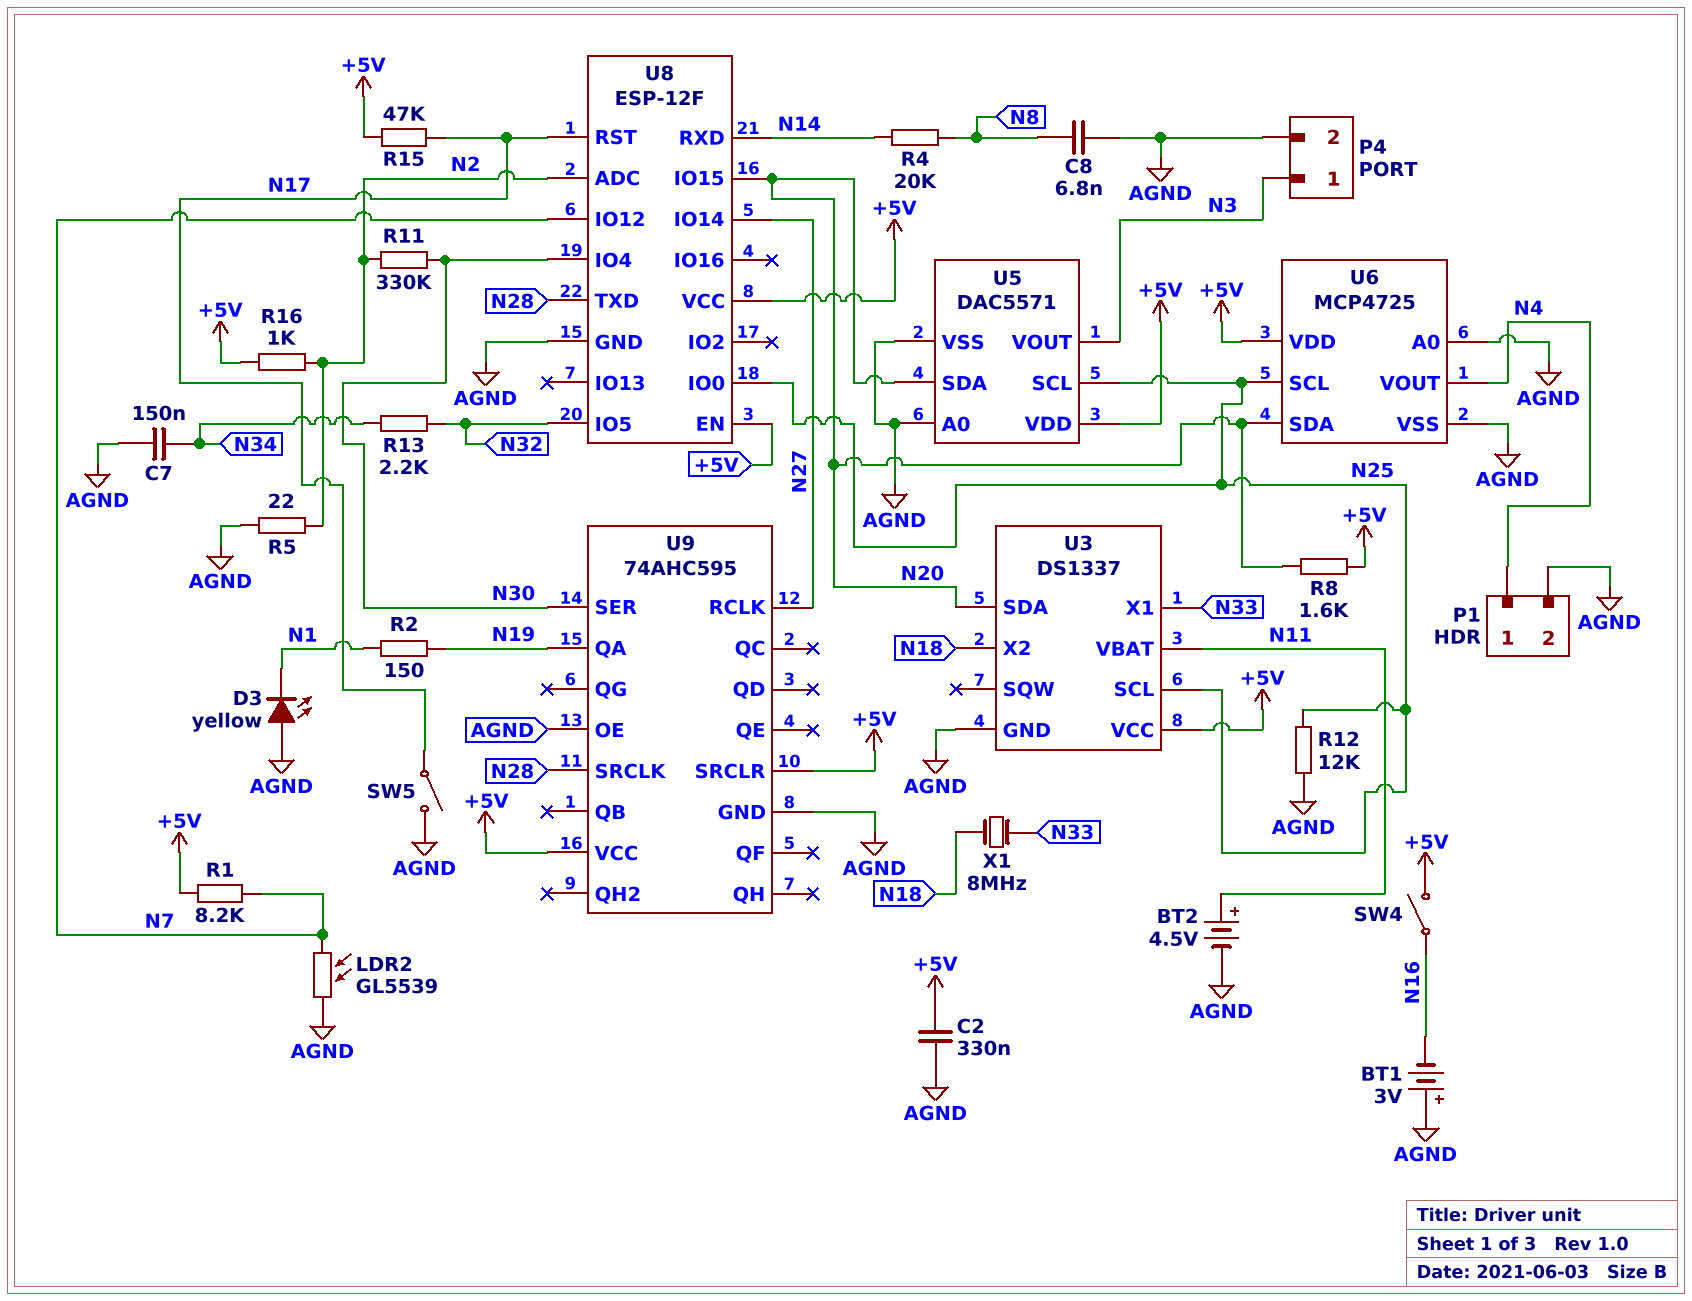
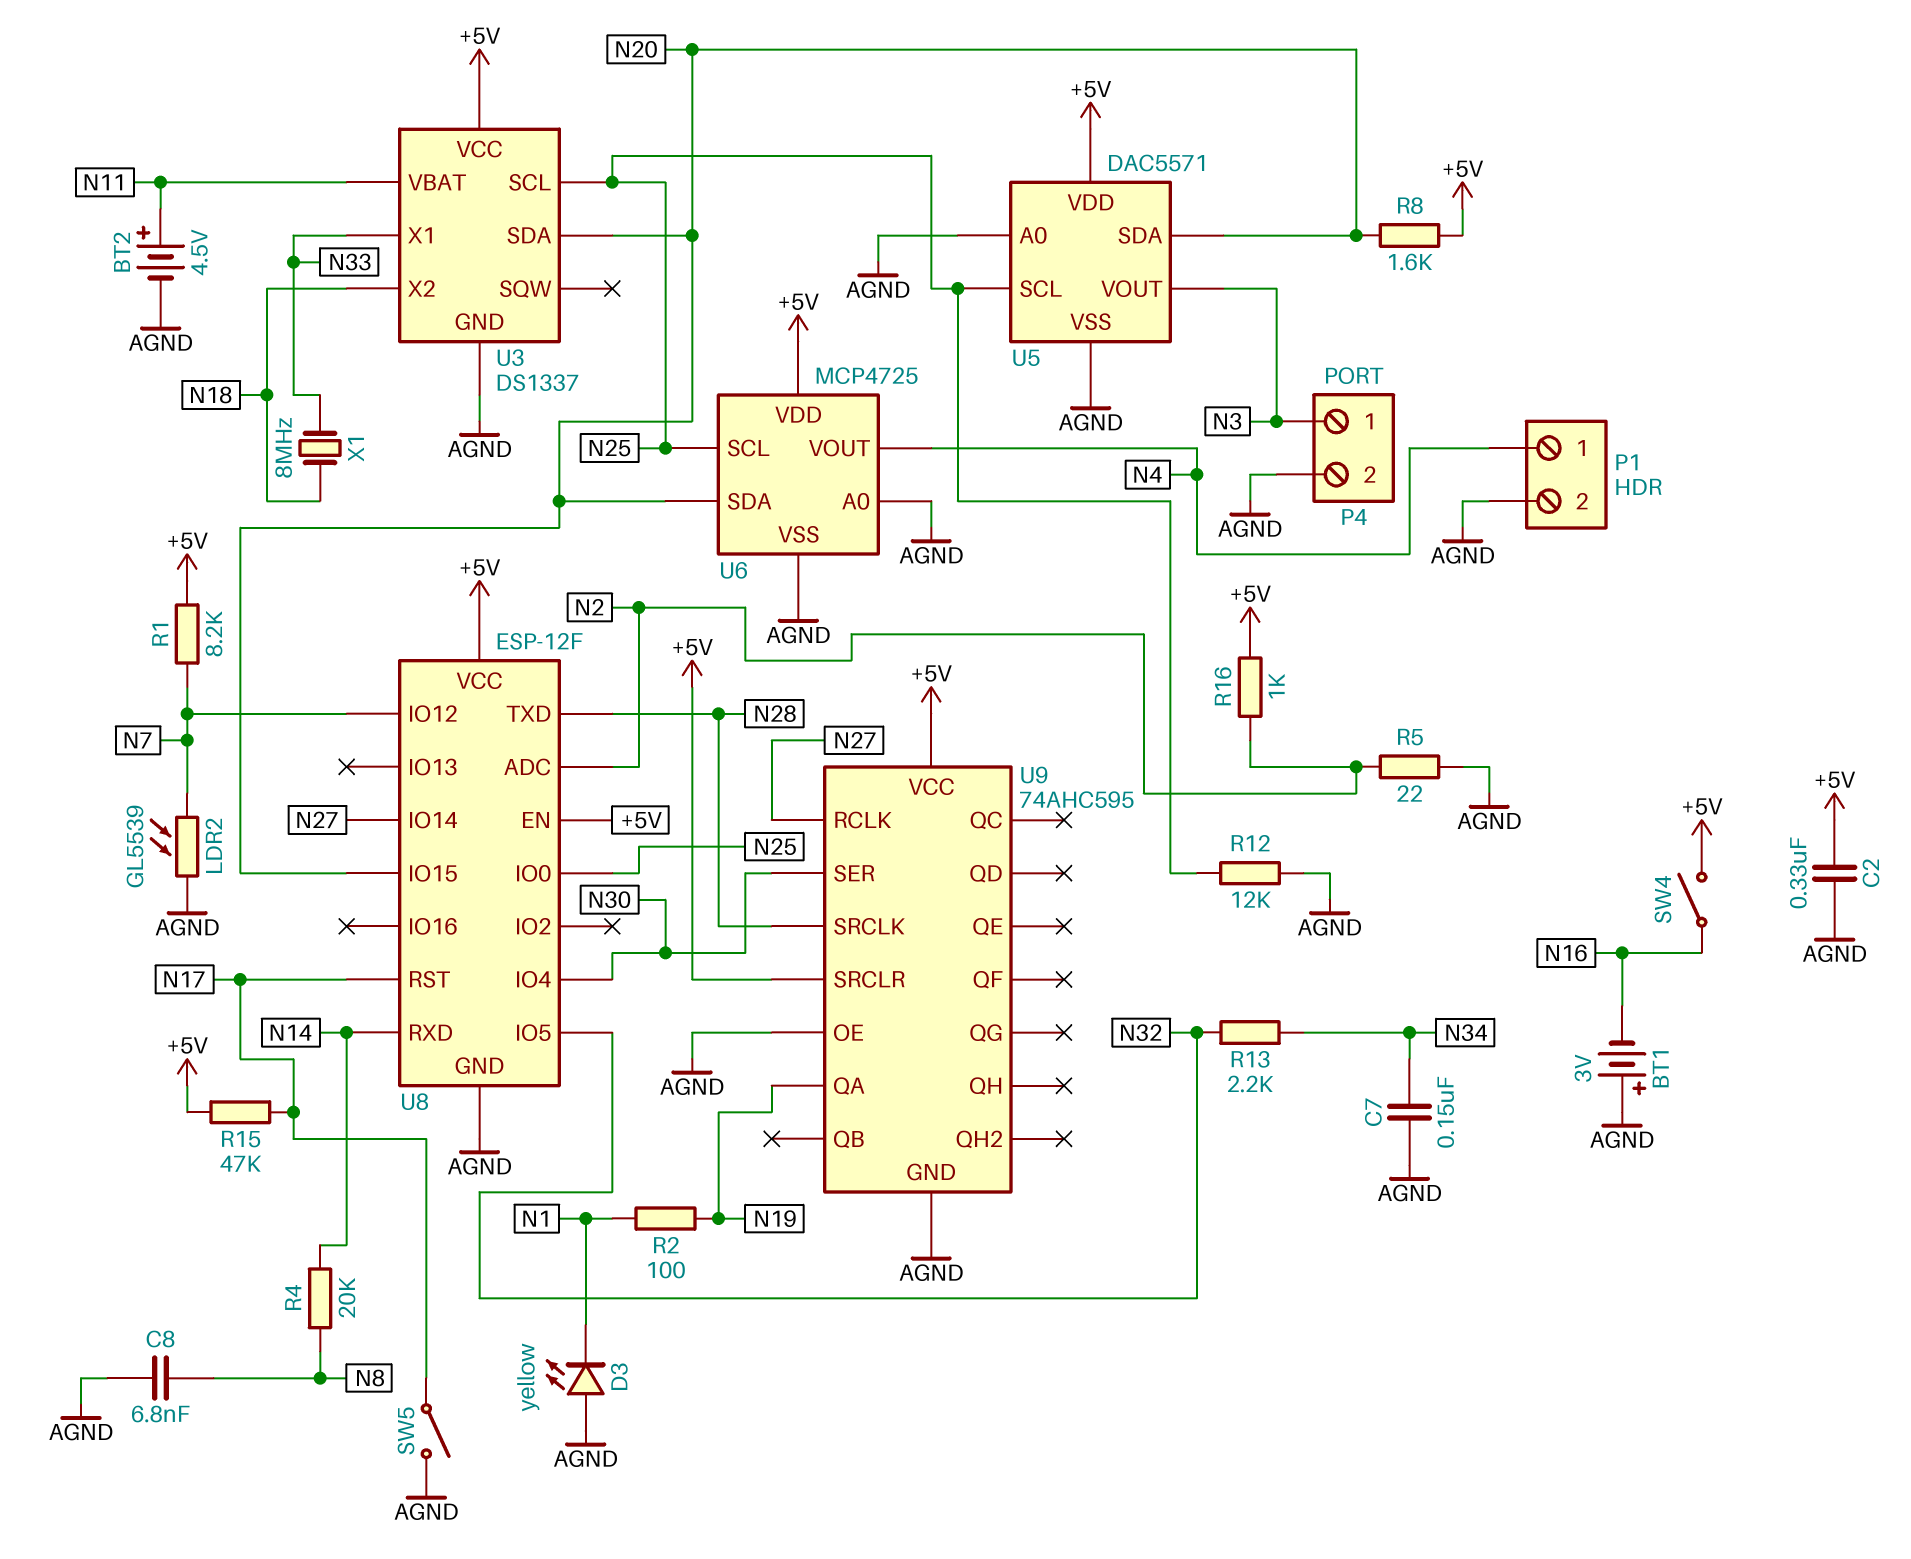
R2: 150 (N1, N19) -> 100 (N1, N19)
R11: 330k (N2, N30) -> none

